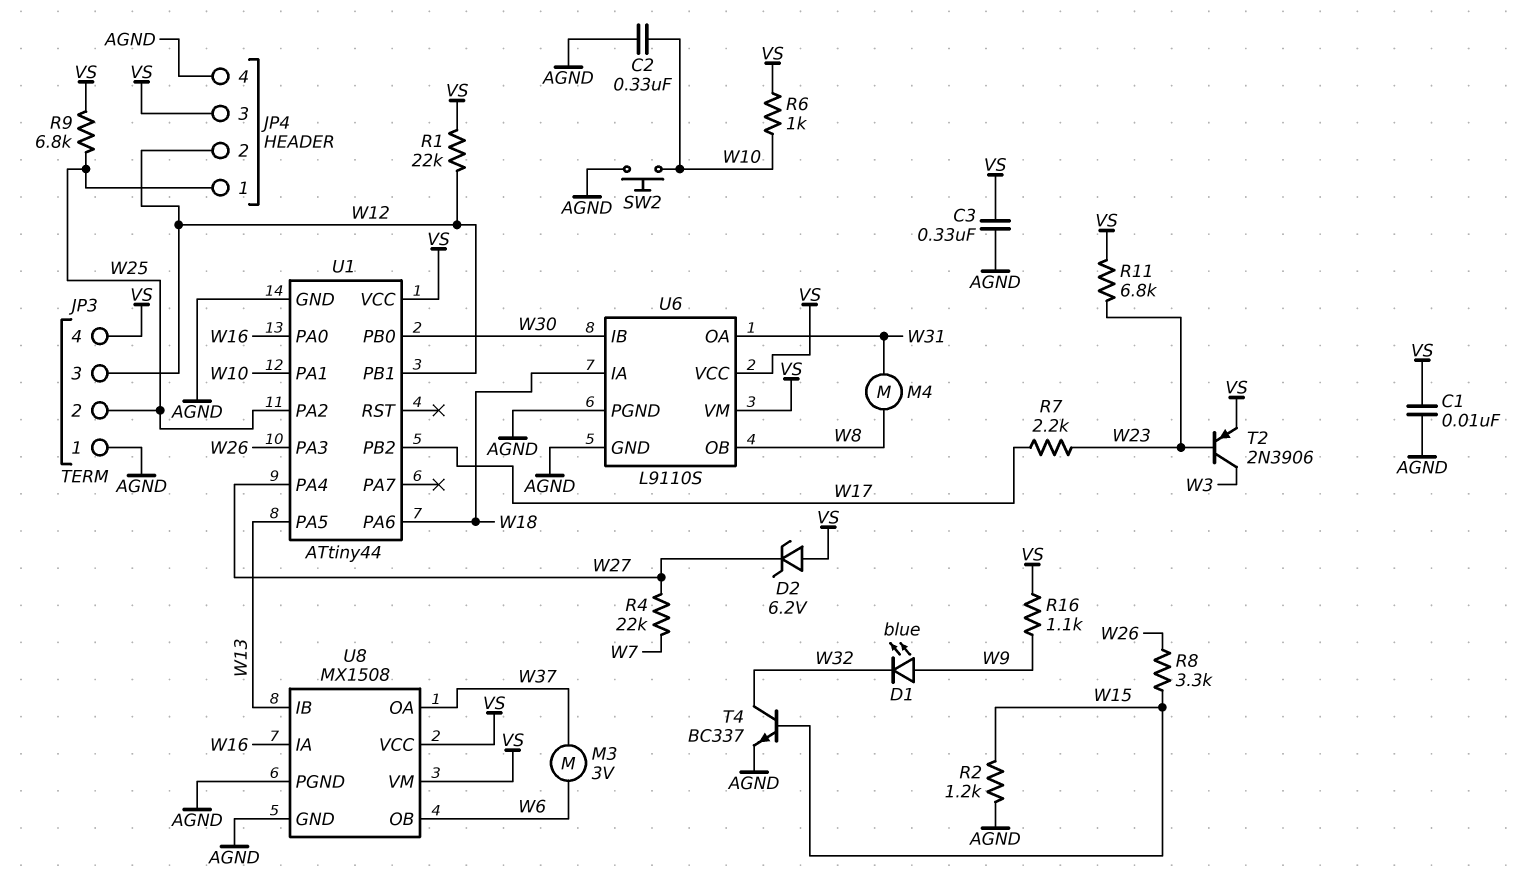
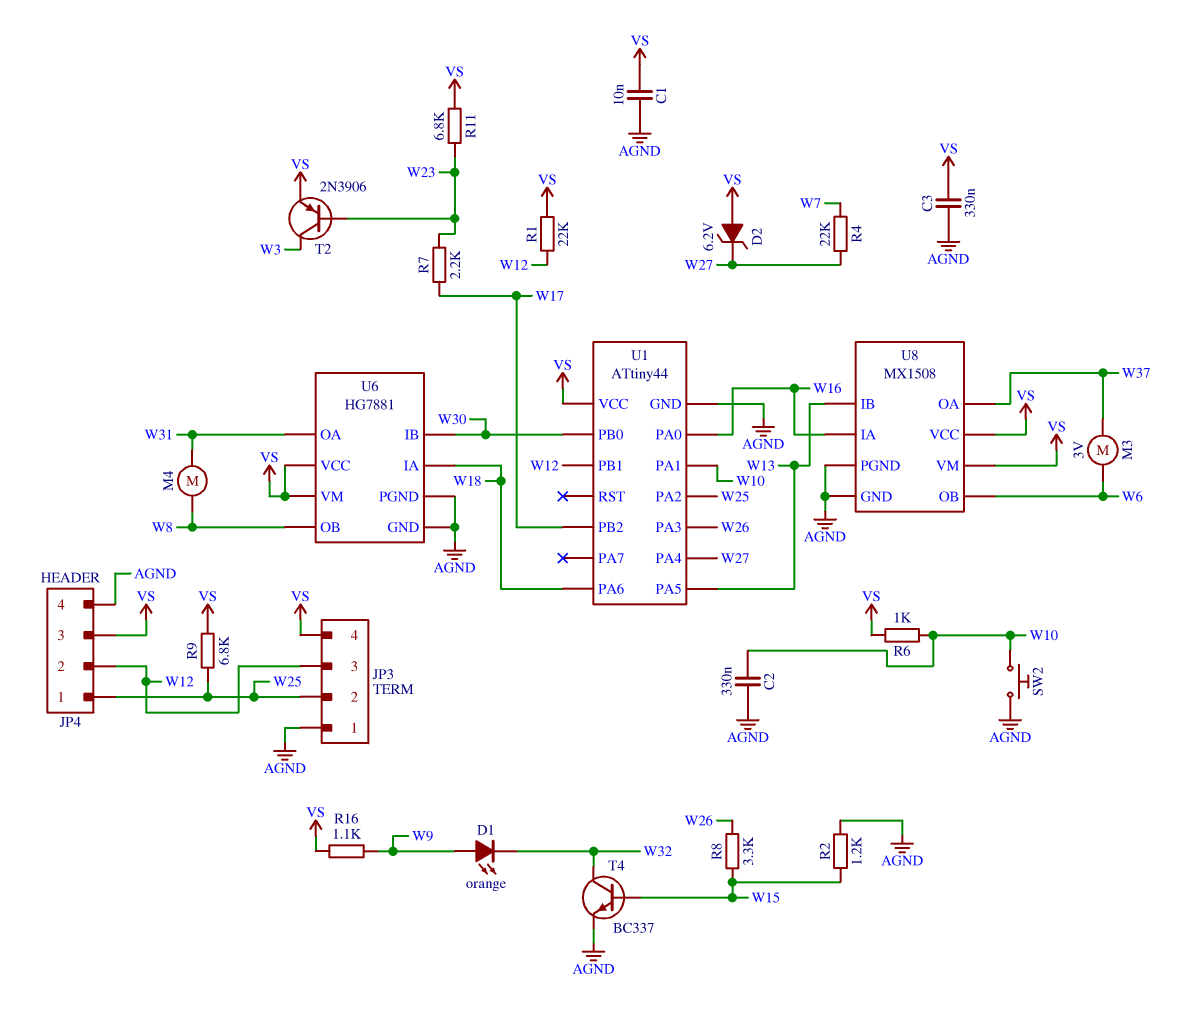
D1: LED blue (A W9, K W32) -> LED orange (A W9, K W32)
U6: L9110S -> HG7881

